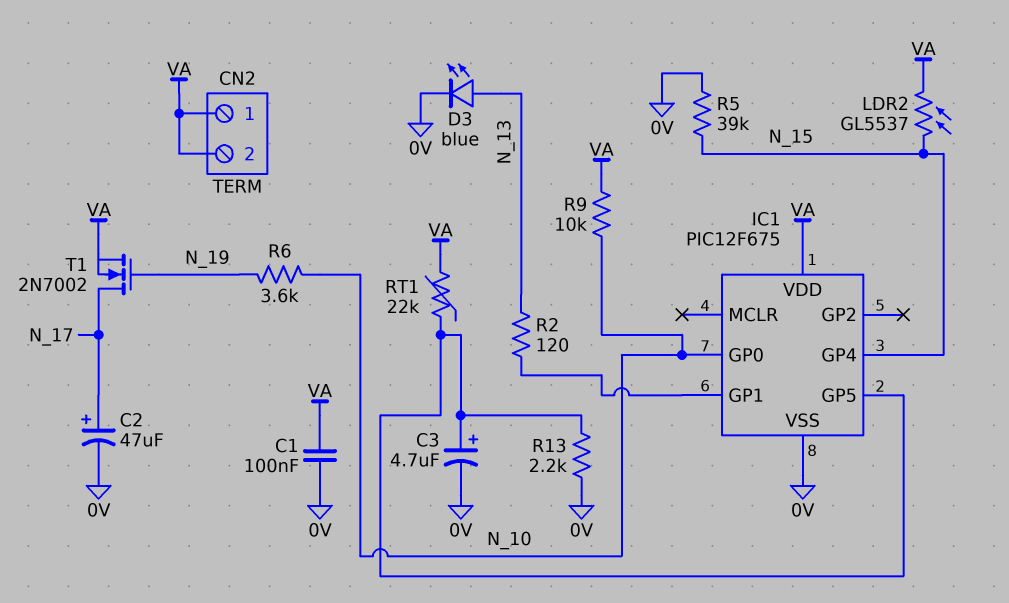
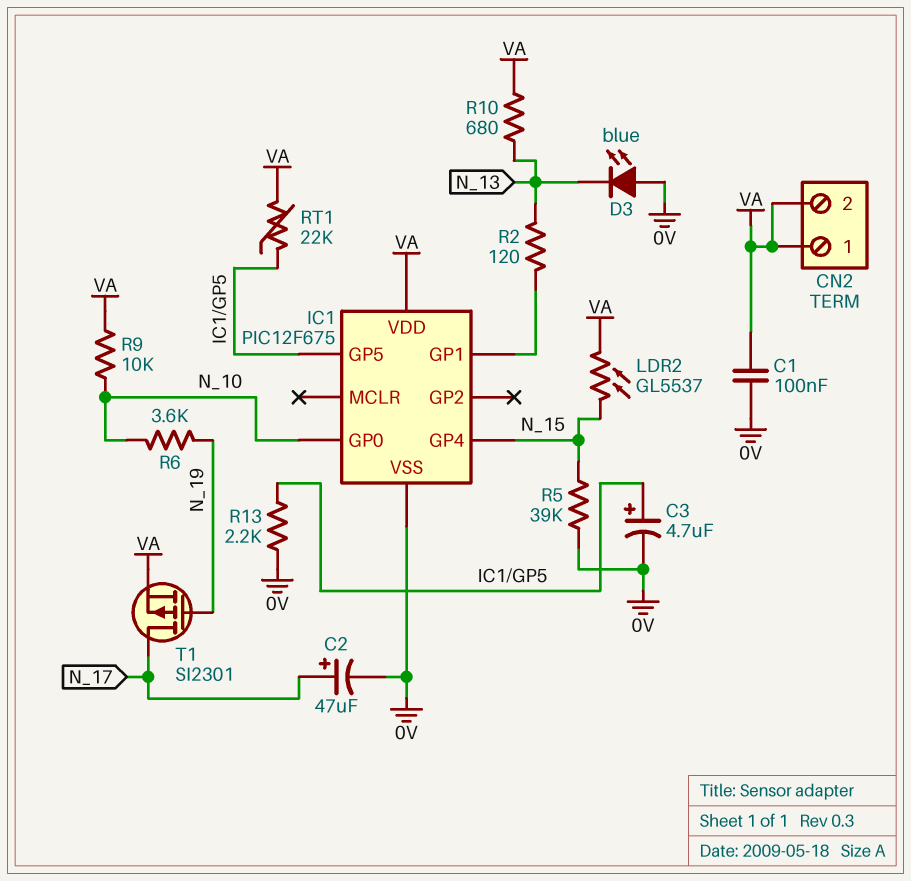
D3: LED blue (A N_13, K 0V) -> LED blue (A 0V, K N_13)
R10: none -> 680 (N_13, VA)
T1: NMOS 2N7002 (G N_19, D N_17, S VA) -> PMOS SI2301 (G N_19, D N_17, S VA)

